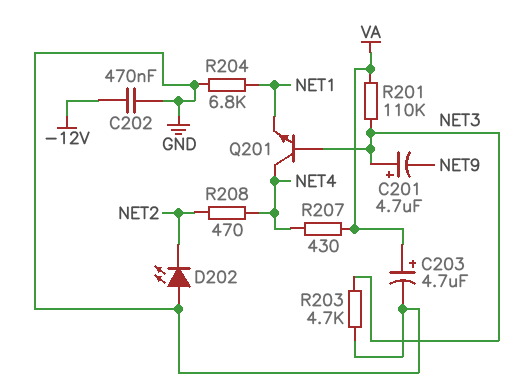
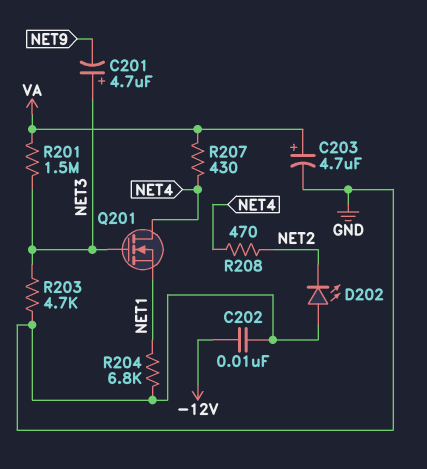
C202: 470nF (-12V, GND) -> 10nF (-12V, GND)
Q201: NPN (B NET3, C NET4, E NET1) -> NMOS (G NET3, D NET4, S NET1)
R201: 110k (NET3, VA) -> 1.5M (NET3, VA)

